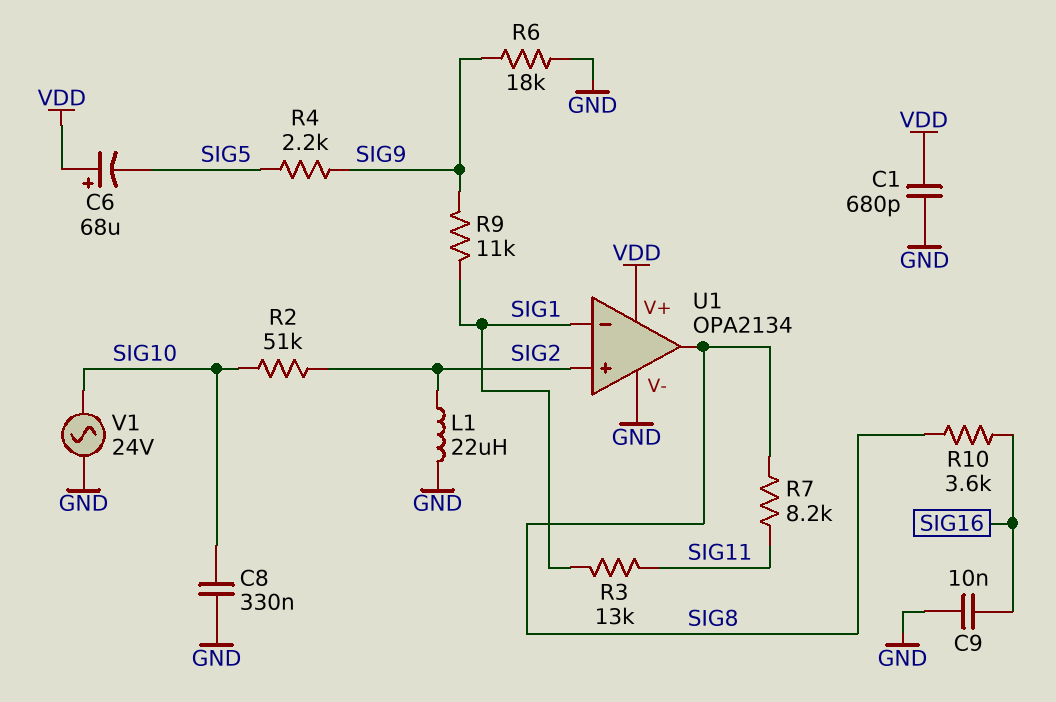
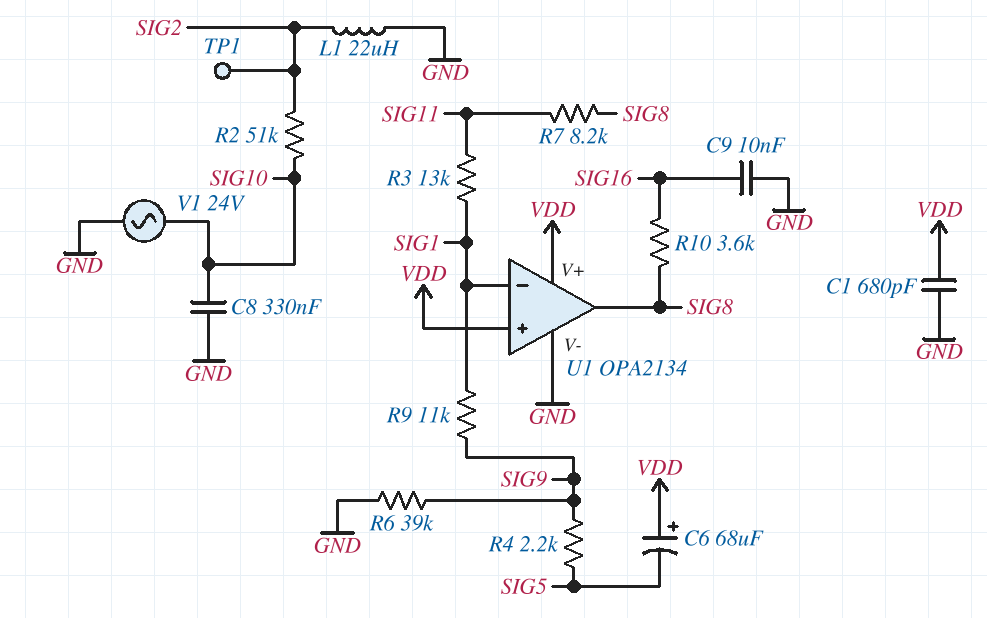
R6: 18k (GND, SIG9) -> 39k (GND, SIG9)
TP1: none -> test point (SIG2)
U1 pin in+: SIG2 -> VDD

